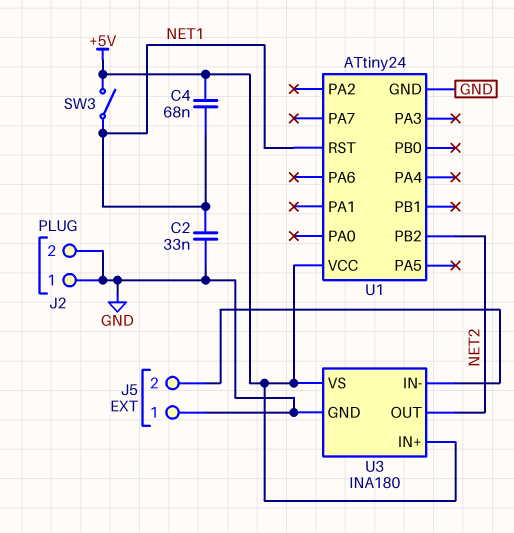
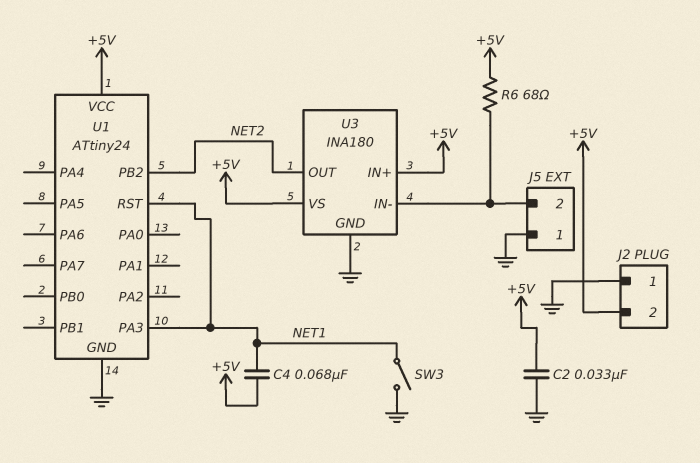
C2: 33nF (GND, NET1) -> 33nF (+5V, GND)
J2 pin 2: GND -> +5V
R6: none -> 68 (+5V, J5/2)
SW3: switch (+5V, NET1) -> switch (GND, NET1)
U1 pin PA3: none -> NET1

